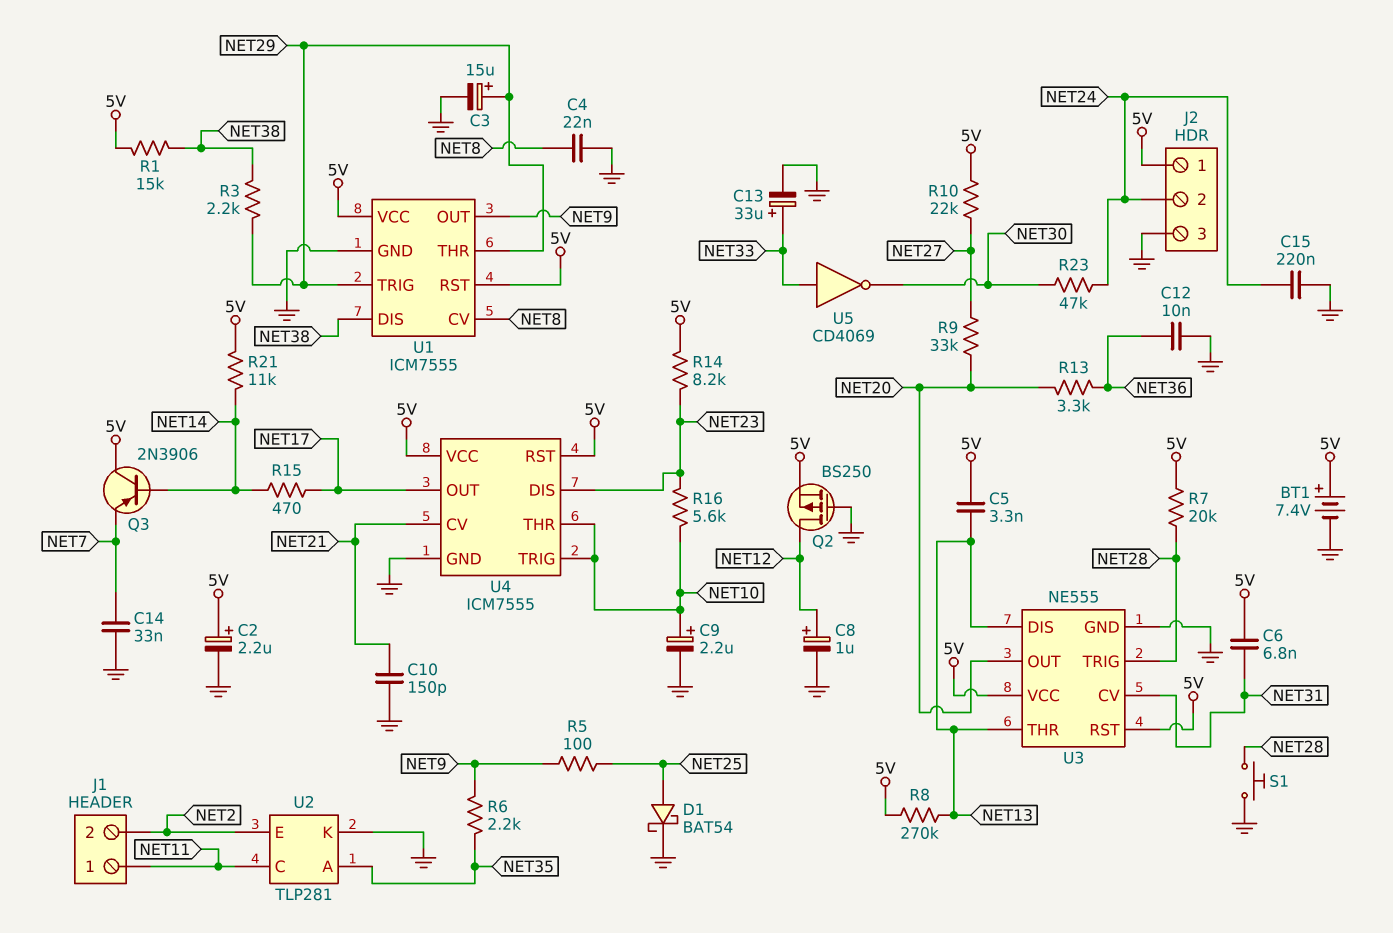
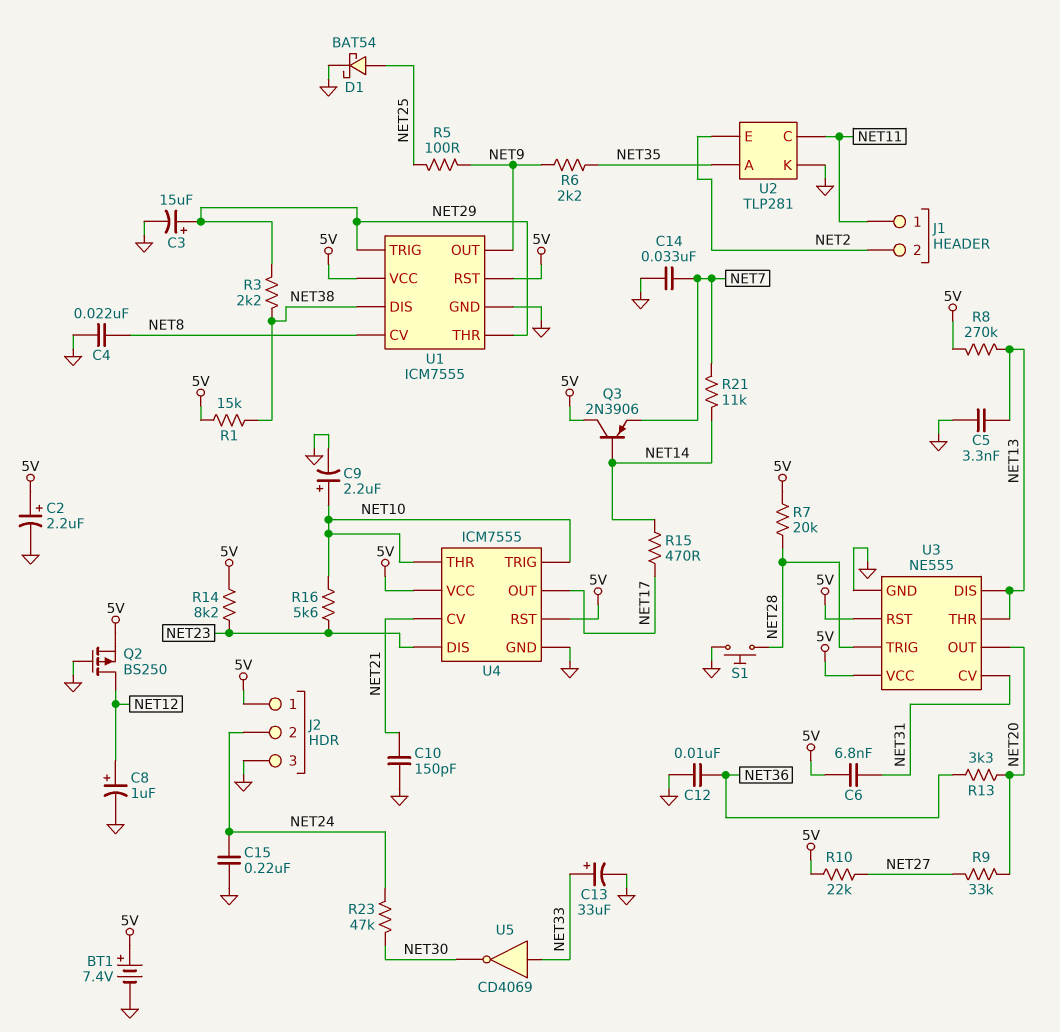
C5: 3.3nF (5V, NET13) -> 3.3nF (GND, NET13)
R21: 11k (5V, NET14) -> 11k (NET7, NET14)

